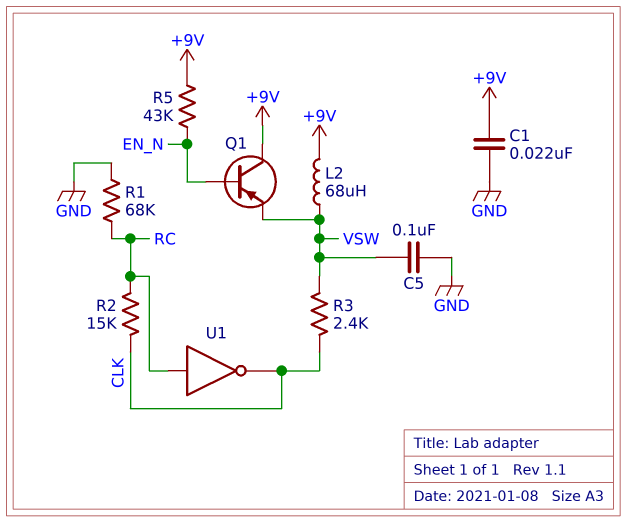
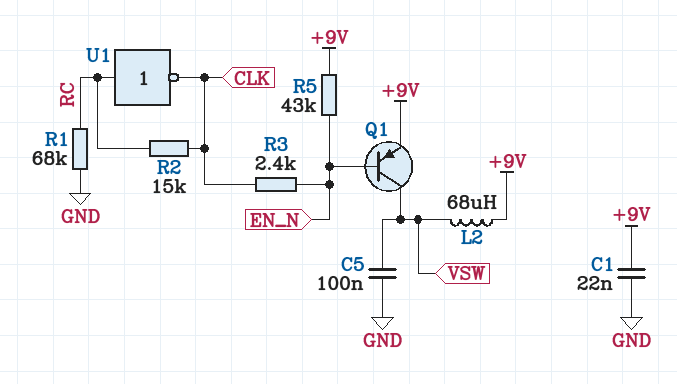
Q1: PNP (B EN_N, C +9V, E VSW) -> PNP (B EN_N, C VSW, E +9V)
R3: 2.4k (CLK, VSW) -> 2.4k (CLK, EN_N)

